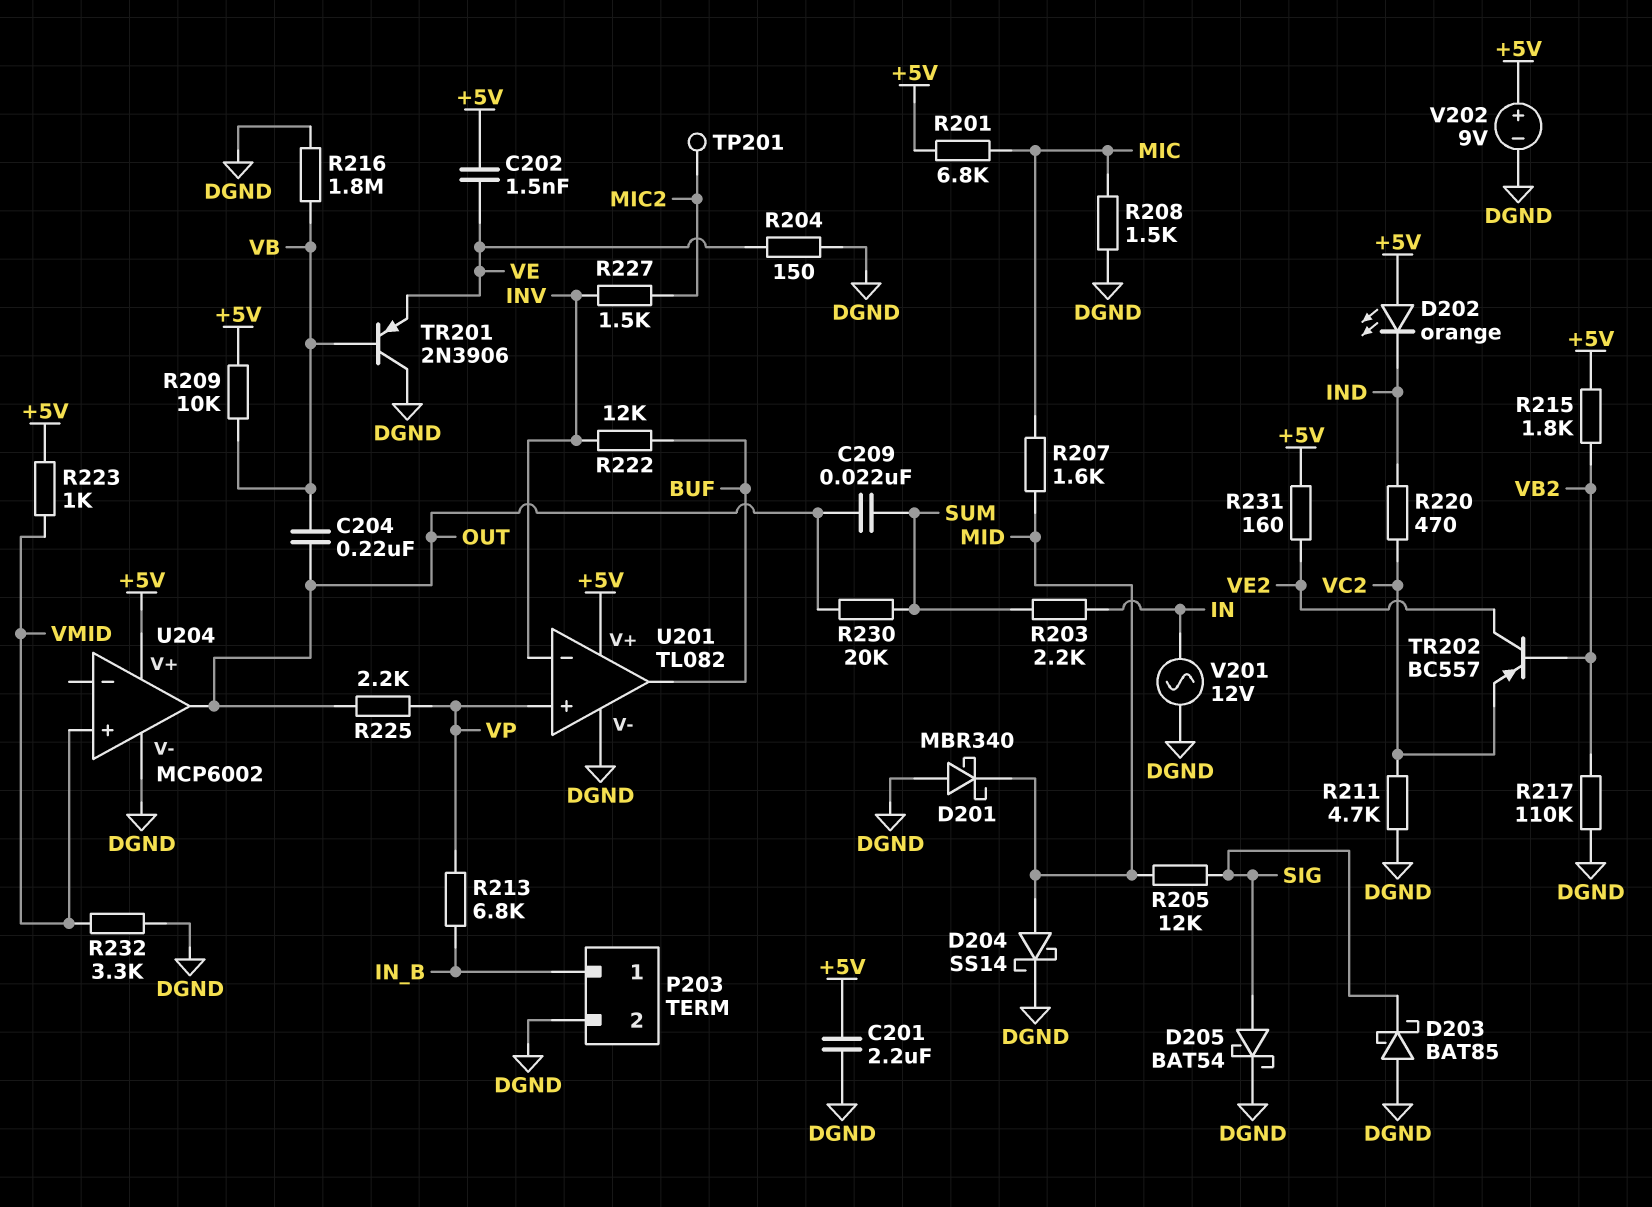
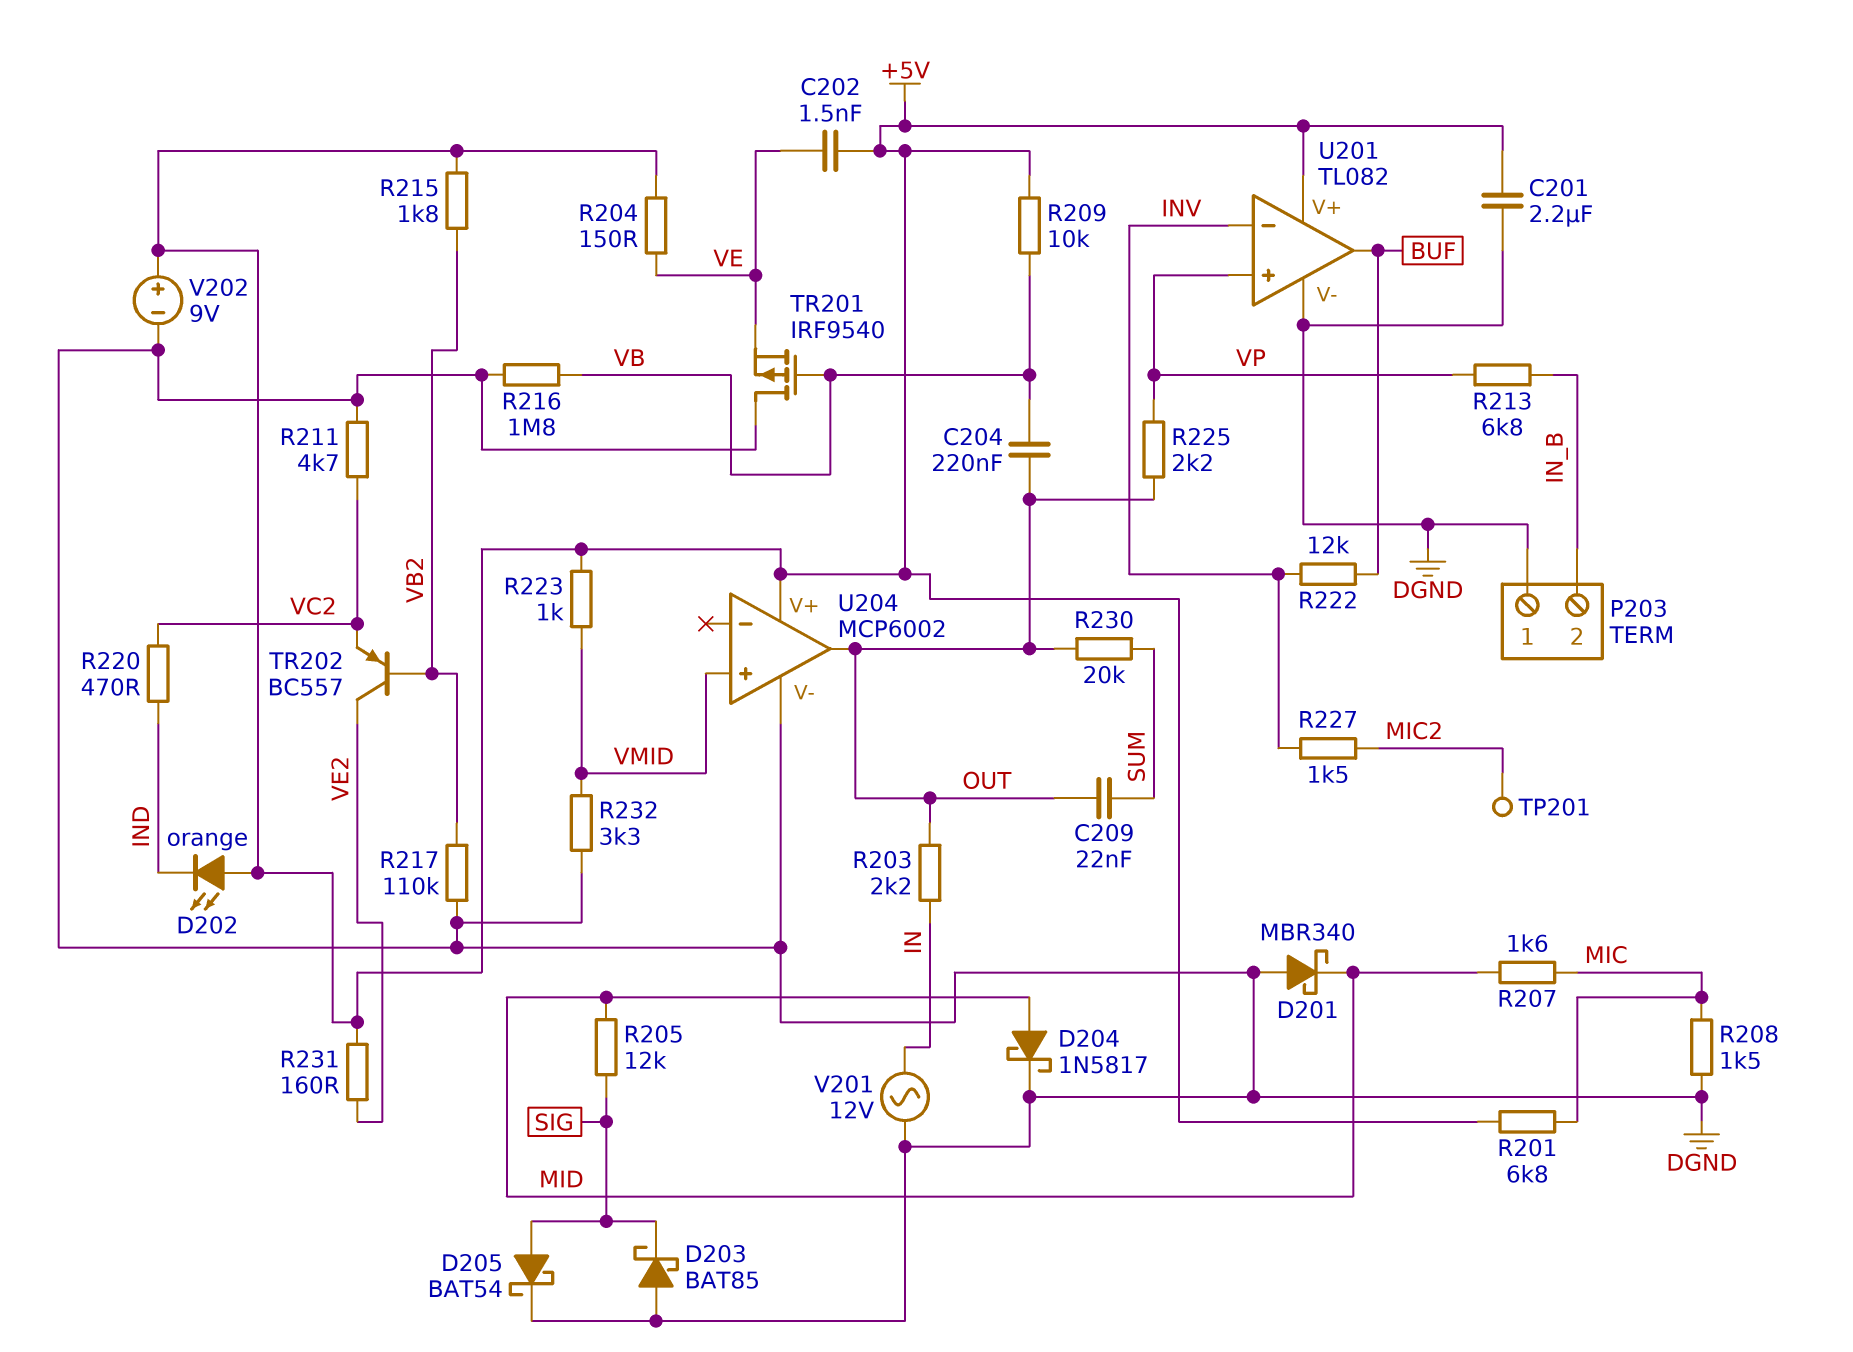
D204: schottky SS14 (A MID, K DGND) -> schottky 1N5817 (A MID, K DGND)
P203 pin 1: IN_B -> DGND
P203 pin 2: DGND -> IN_B
R203: 2.2k (IN, SUM) -> 2.2k (IN, OUT)
R204: 150 (DGND, VE) -> 150 (+5V, VE)
TR201: PNP 2N3906 (B VB, C DGND, E VE) -> PMOS IRF9540 (G VB, D DGND, S VE)

